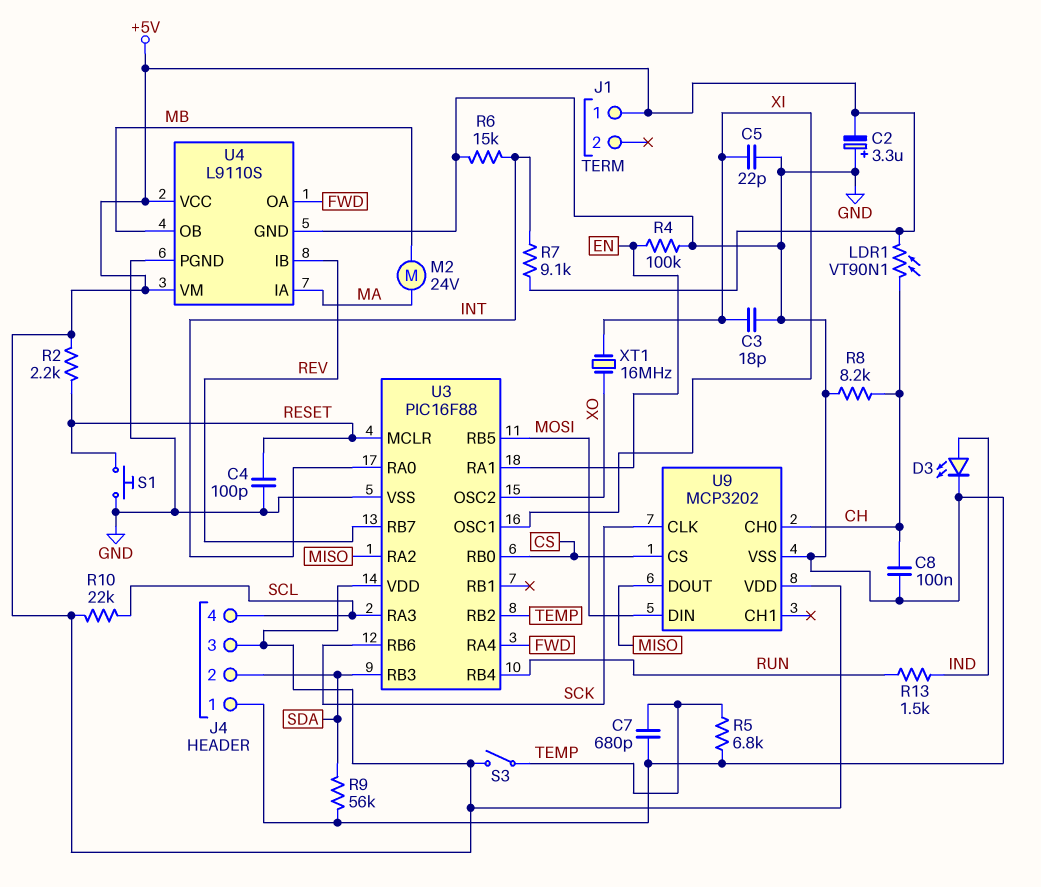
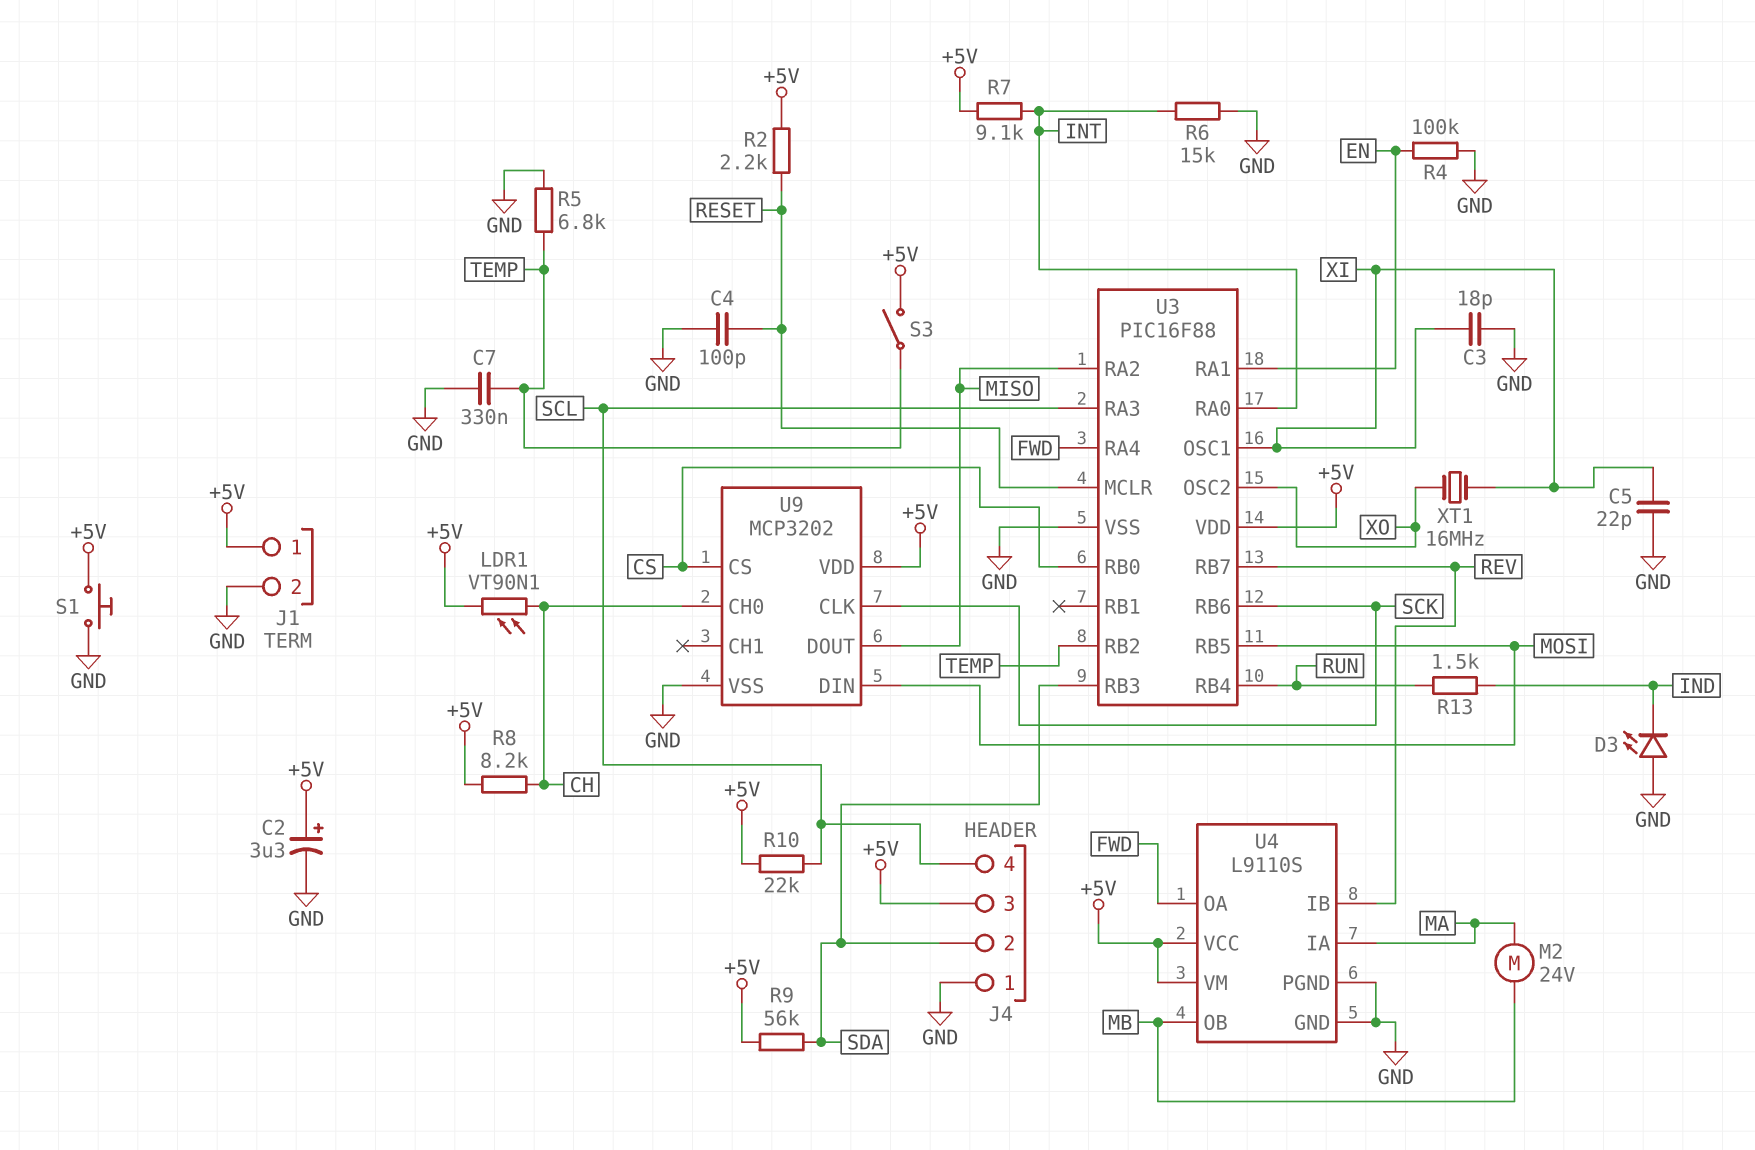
C2: 3.3uF (plus GND, minus +5V) -> 3.3uF (plus +5V, minus GND)
C7: 680pF (GND, TEMP) -> 330nF (GND, TEMP)
C8: 100nF (CH, GND) -> none
D3: LED (A IND, K GND) -> LED (A GND, K IND)
J1 pin 2: none -> GND
R8: 8.2k (CH, GND) -> 8.2k (+5V, CH)
R9: 56k (GND, SDA) -> 56k (+5V, SDA)
S1: button (GND, RESET) -> button (+5V, GND)

